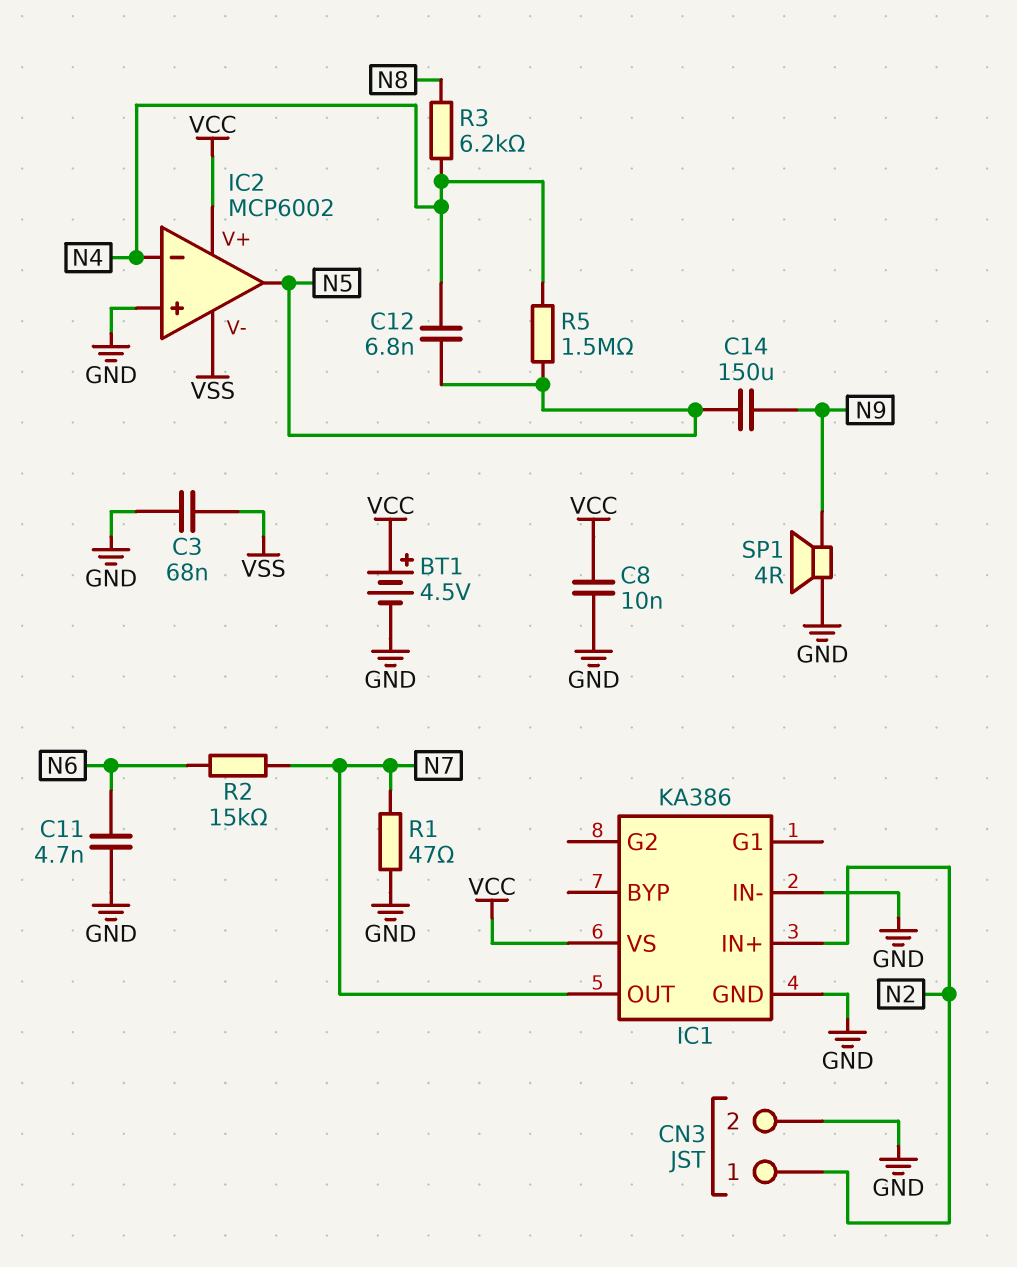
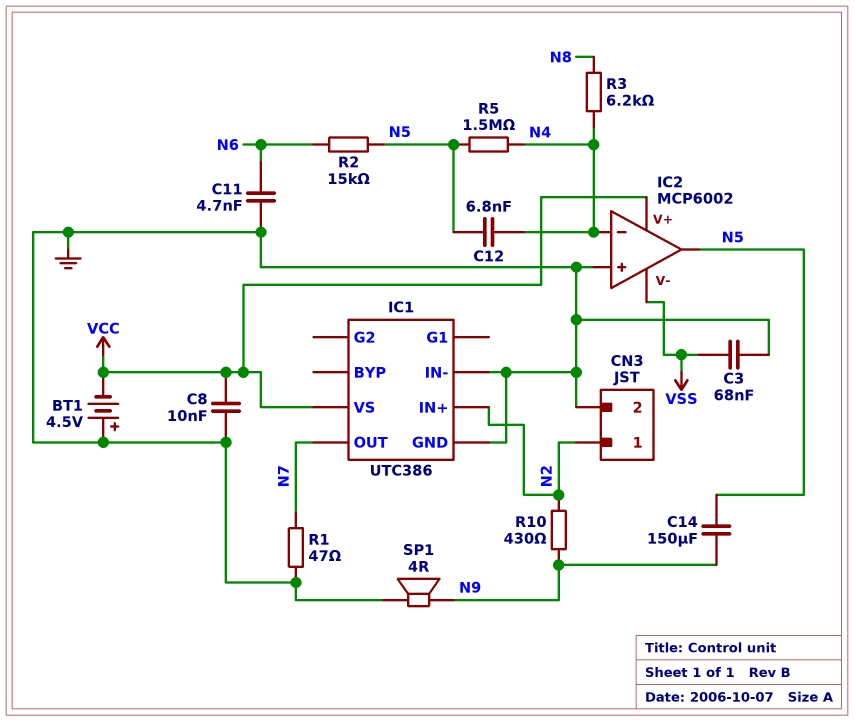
BT1: 4.5V (plus VCC, minus GND) -> 4.5V (plus GND, minus VCC)
IC1: KA386 -> UTC386
R2: 15k (N6, N7) -> 15k (N5, N6)
R10: none -> 430 (N2, N9)

